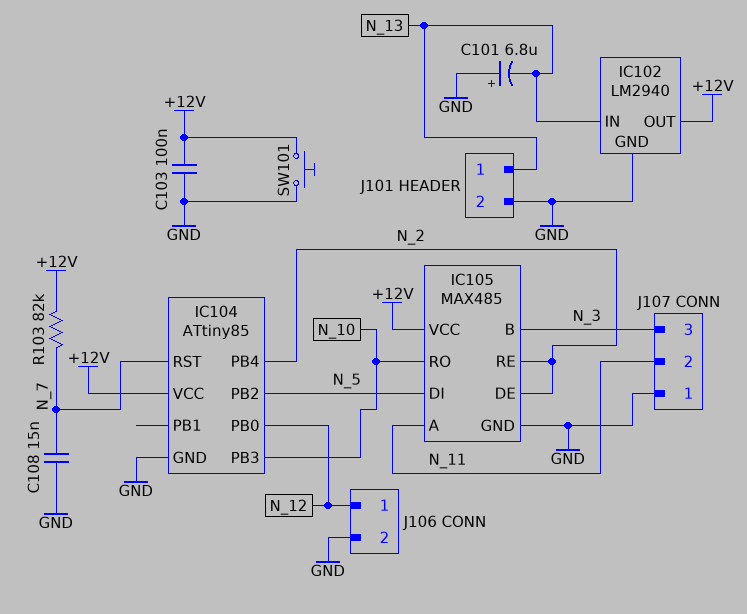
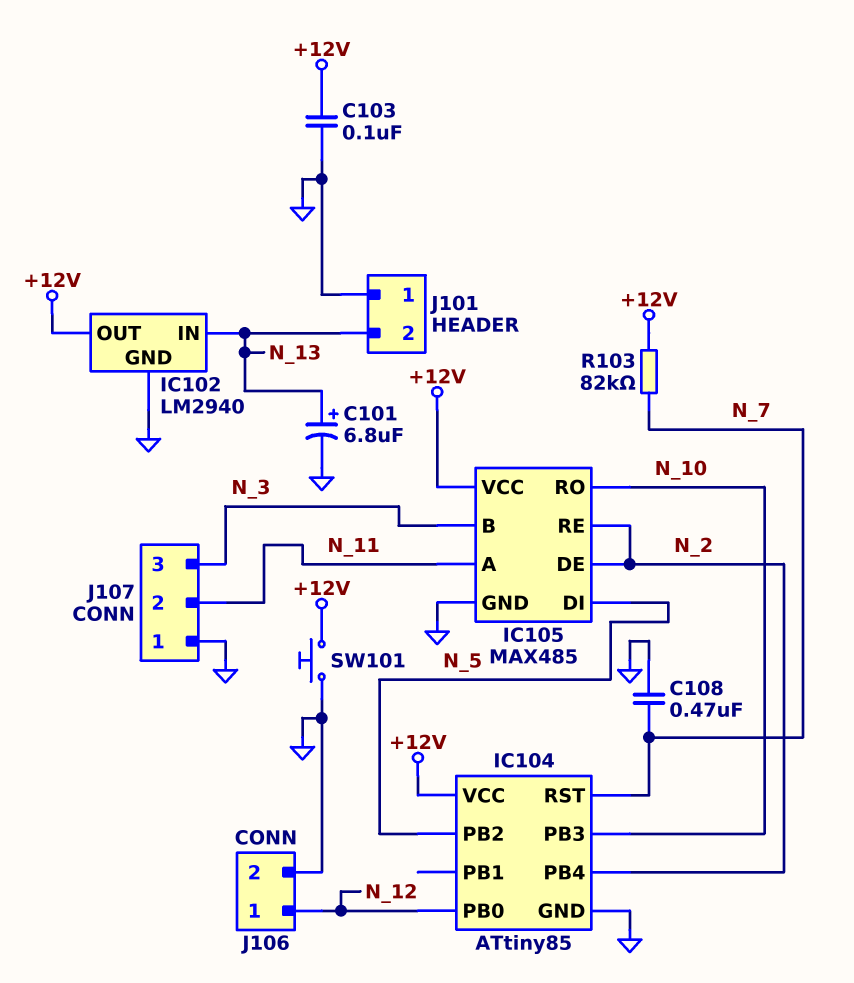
C101: 6.8uF (plus GND, minus N_13) -> 6.8uF (plus N_13, minus GND)
C108: 15nF (GND, N_7) -> 470nF (GND, N_7)
J101 pin 1: N_13 -> GND
J101 pin 2: GND -> N_13

